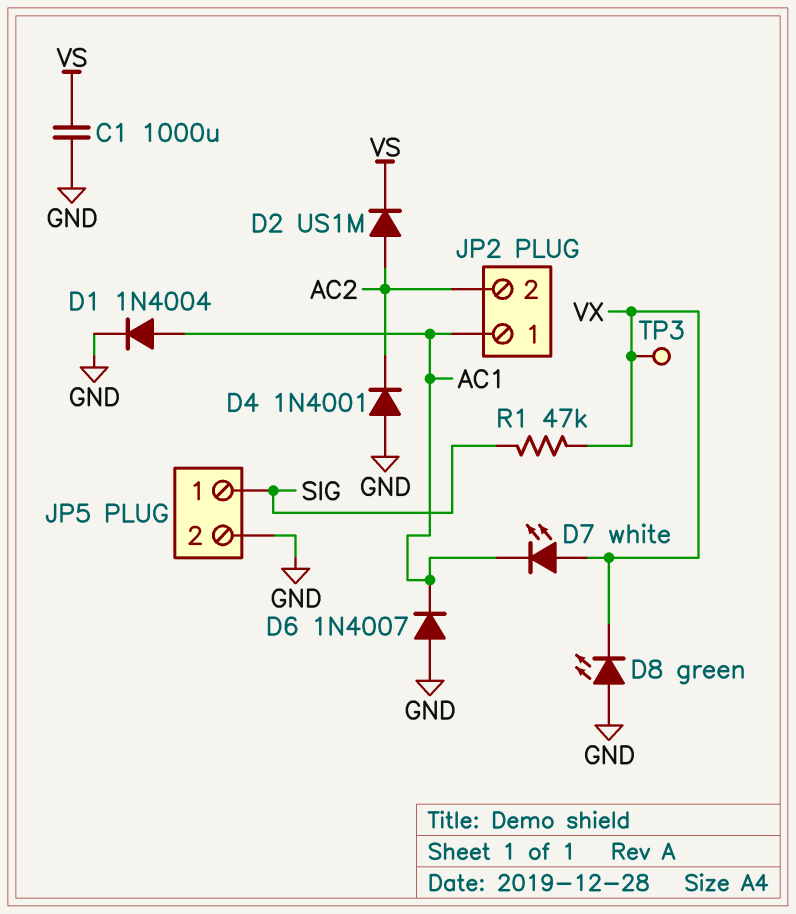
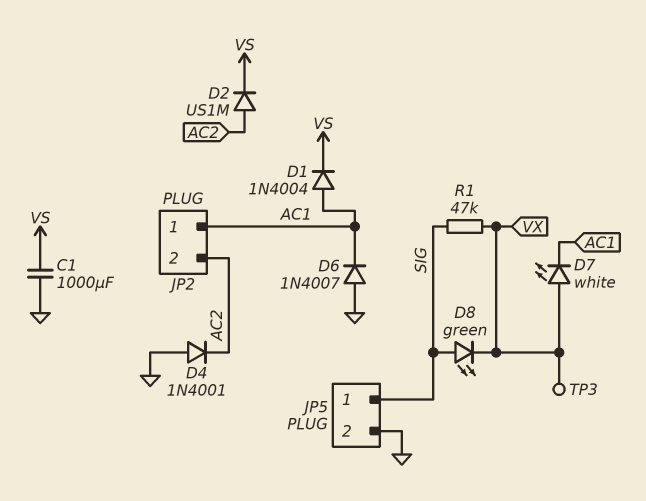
D1: diode 1N4004 (A AC1, K GND) -> diode 1N4004 (A AC1, K VS)
D8: LED green (A GND, K VX) -> LED green (A SIG, K VX)

